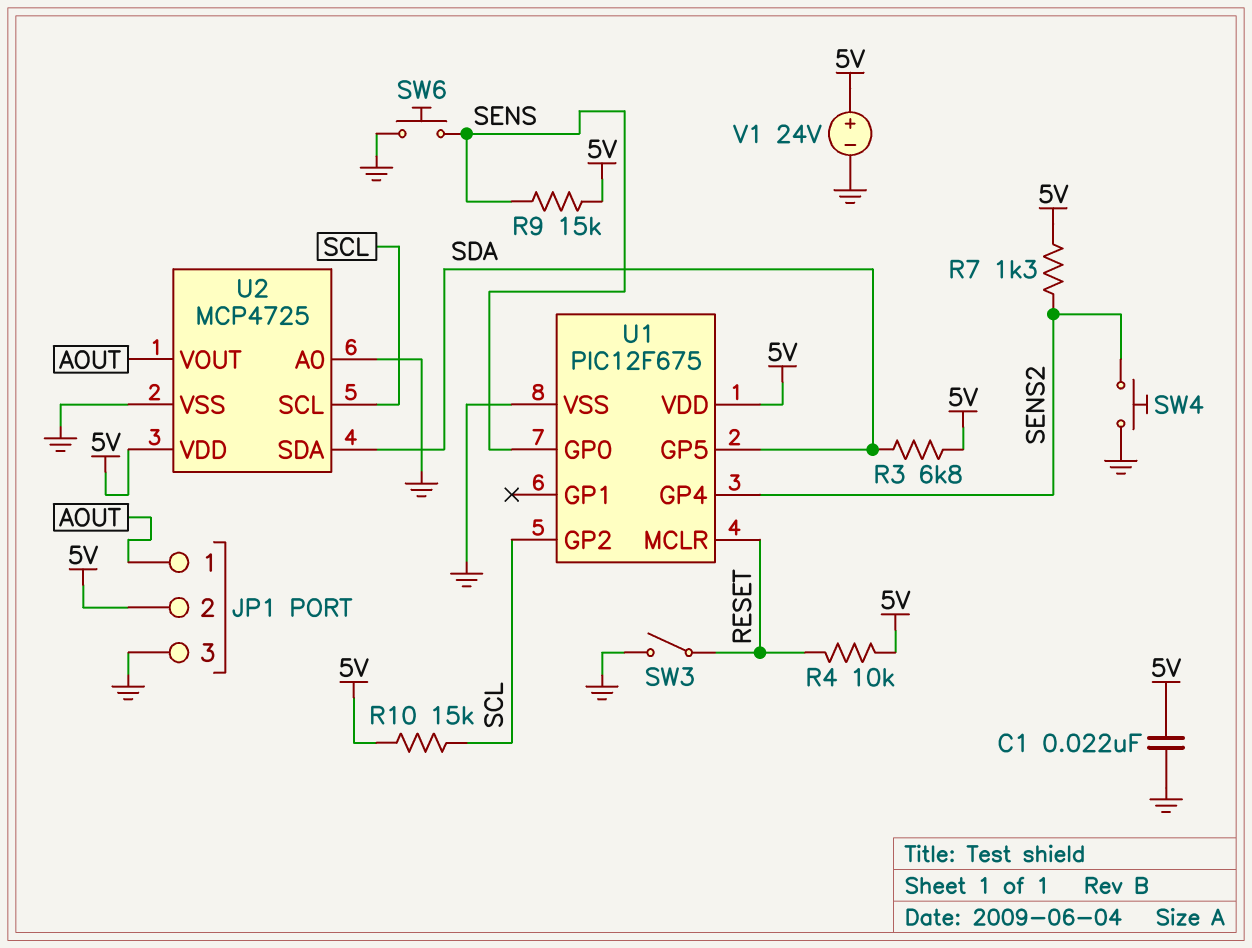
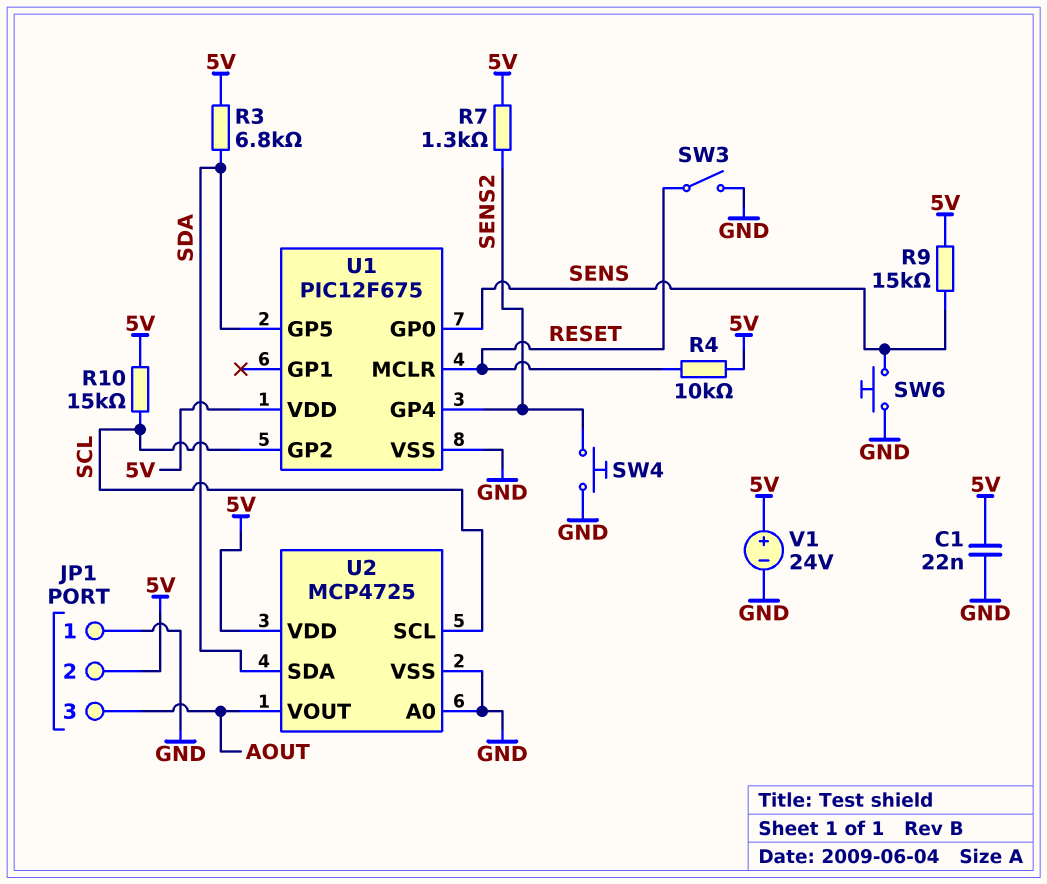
JP1 pin 1: AOUT -> GND
JP1 pin 3: GND -> AOUT

